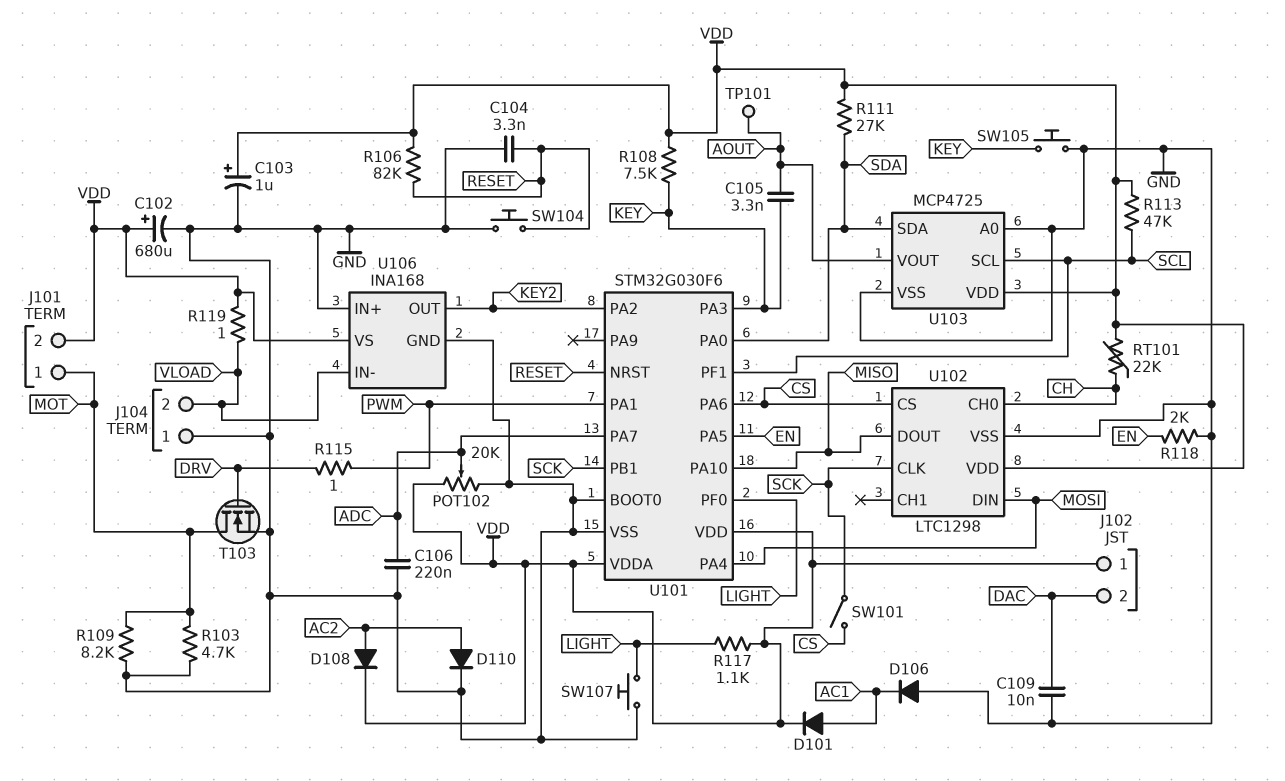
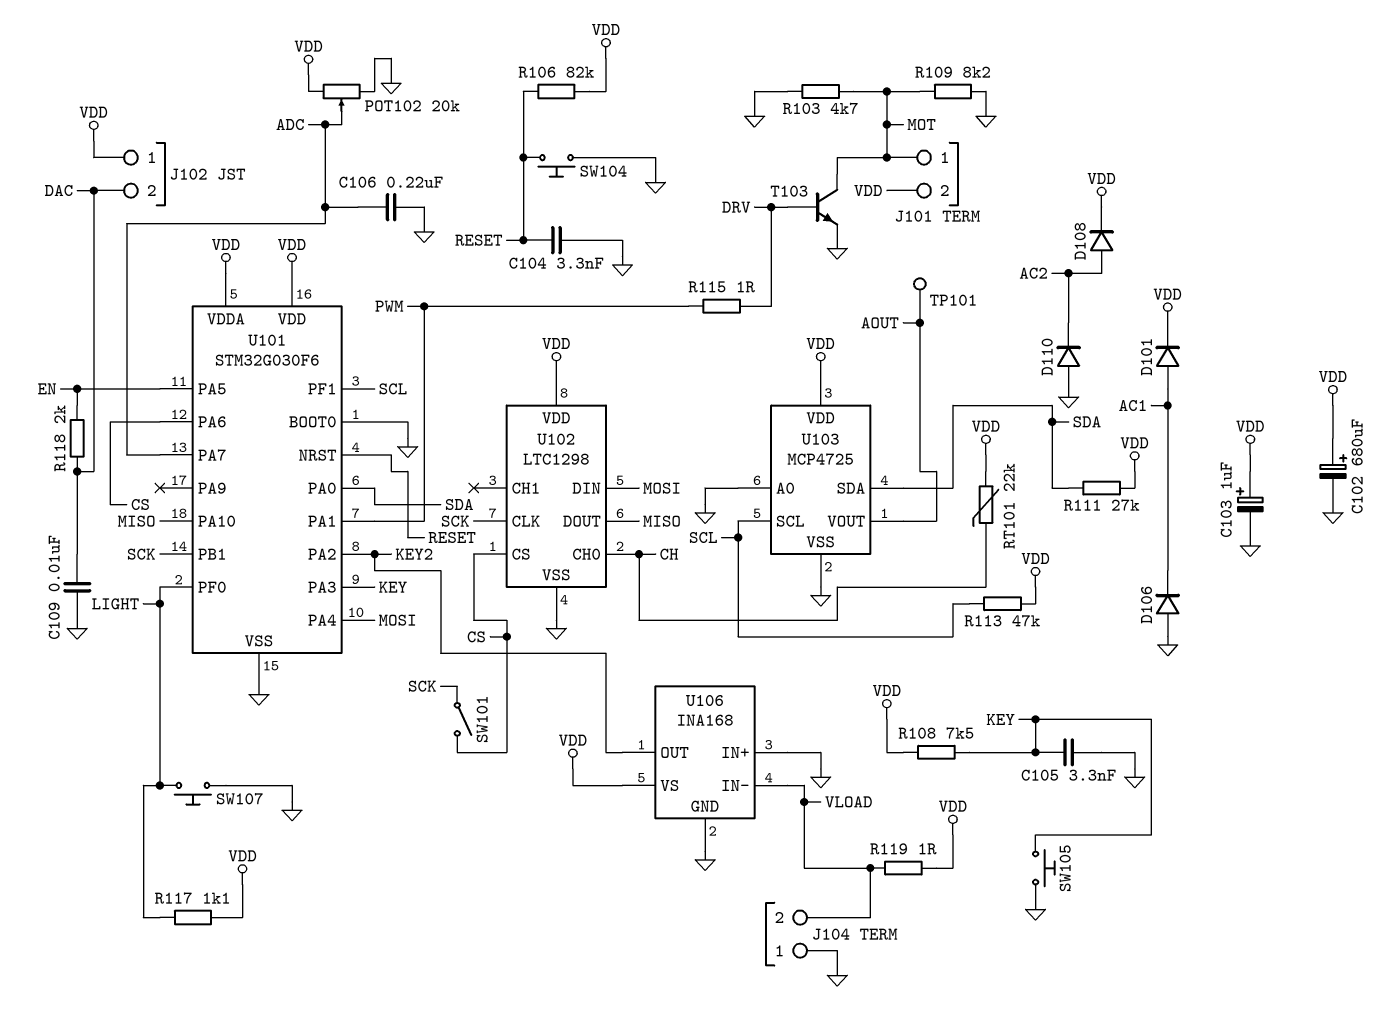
C105: 3.3nF (AOUT, KEY) -> 3.3nF (GND, KEY)
D110: diode (A AC2, K GND) -> diode (A GND, K AC2)
R118: 2k (EN, GND) -> 2k (DAC, EN)
T103: NMOS (G DRV, D MOT, S GND) -> NPN (B DRV, C MOT, E GND)

